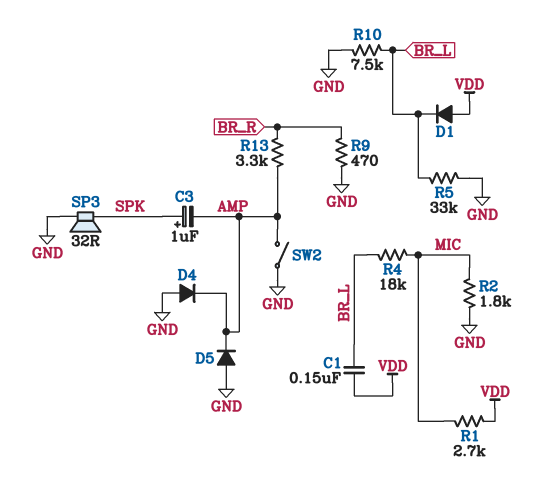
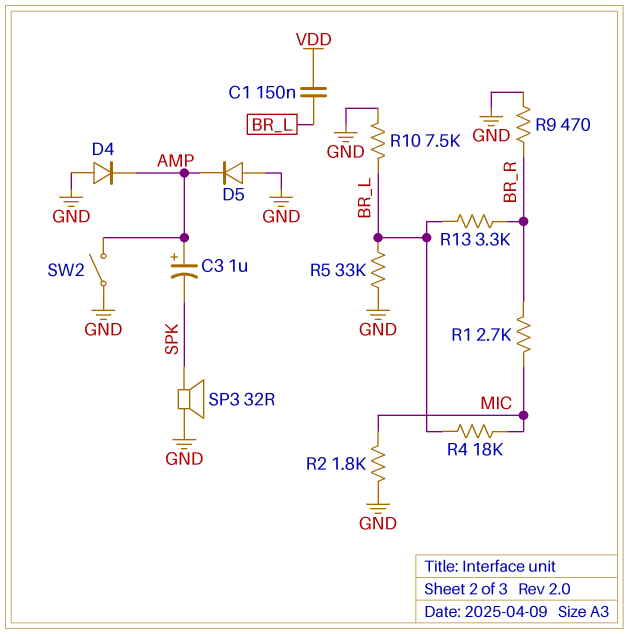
C3: 1uF (plus SPK, minus AMP) -> 1uF (plus AMP, minus SPK)
D1: diode (A VDD, K BR_L) -> none
R1: 2.7k (MIC, VDD) -> 2.7k (BR_R, MIC)
R13: 3.3k (AMP, BR_R) -> 3.3k (BR_L, BR_R)

